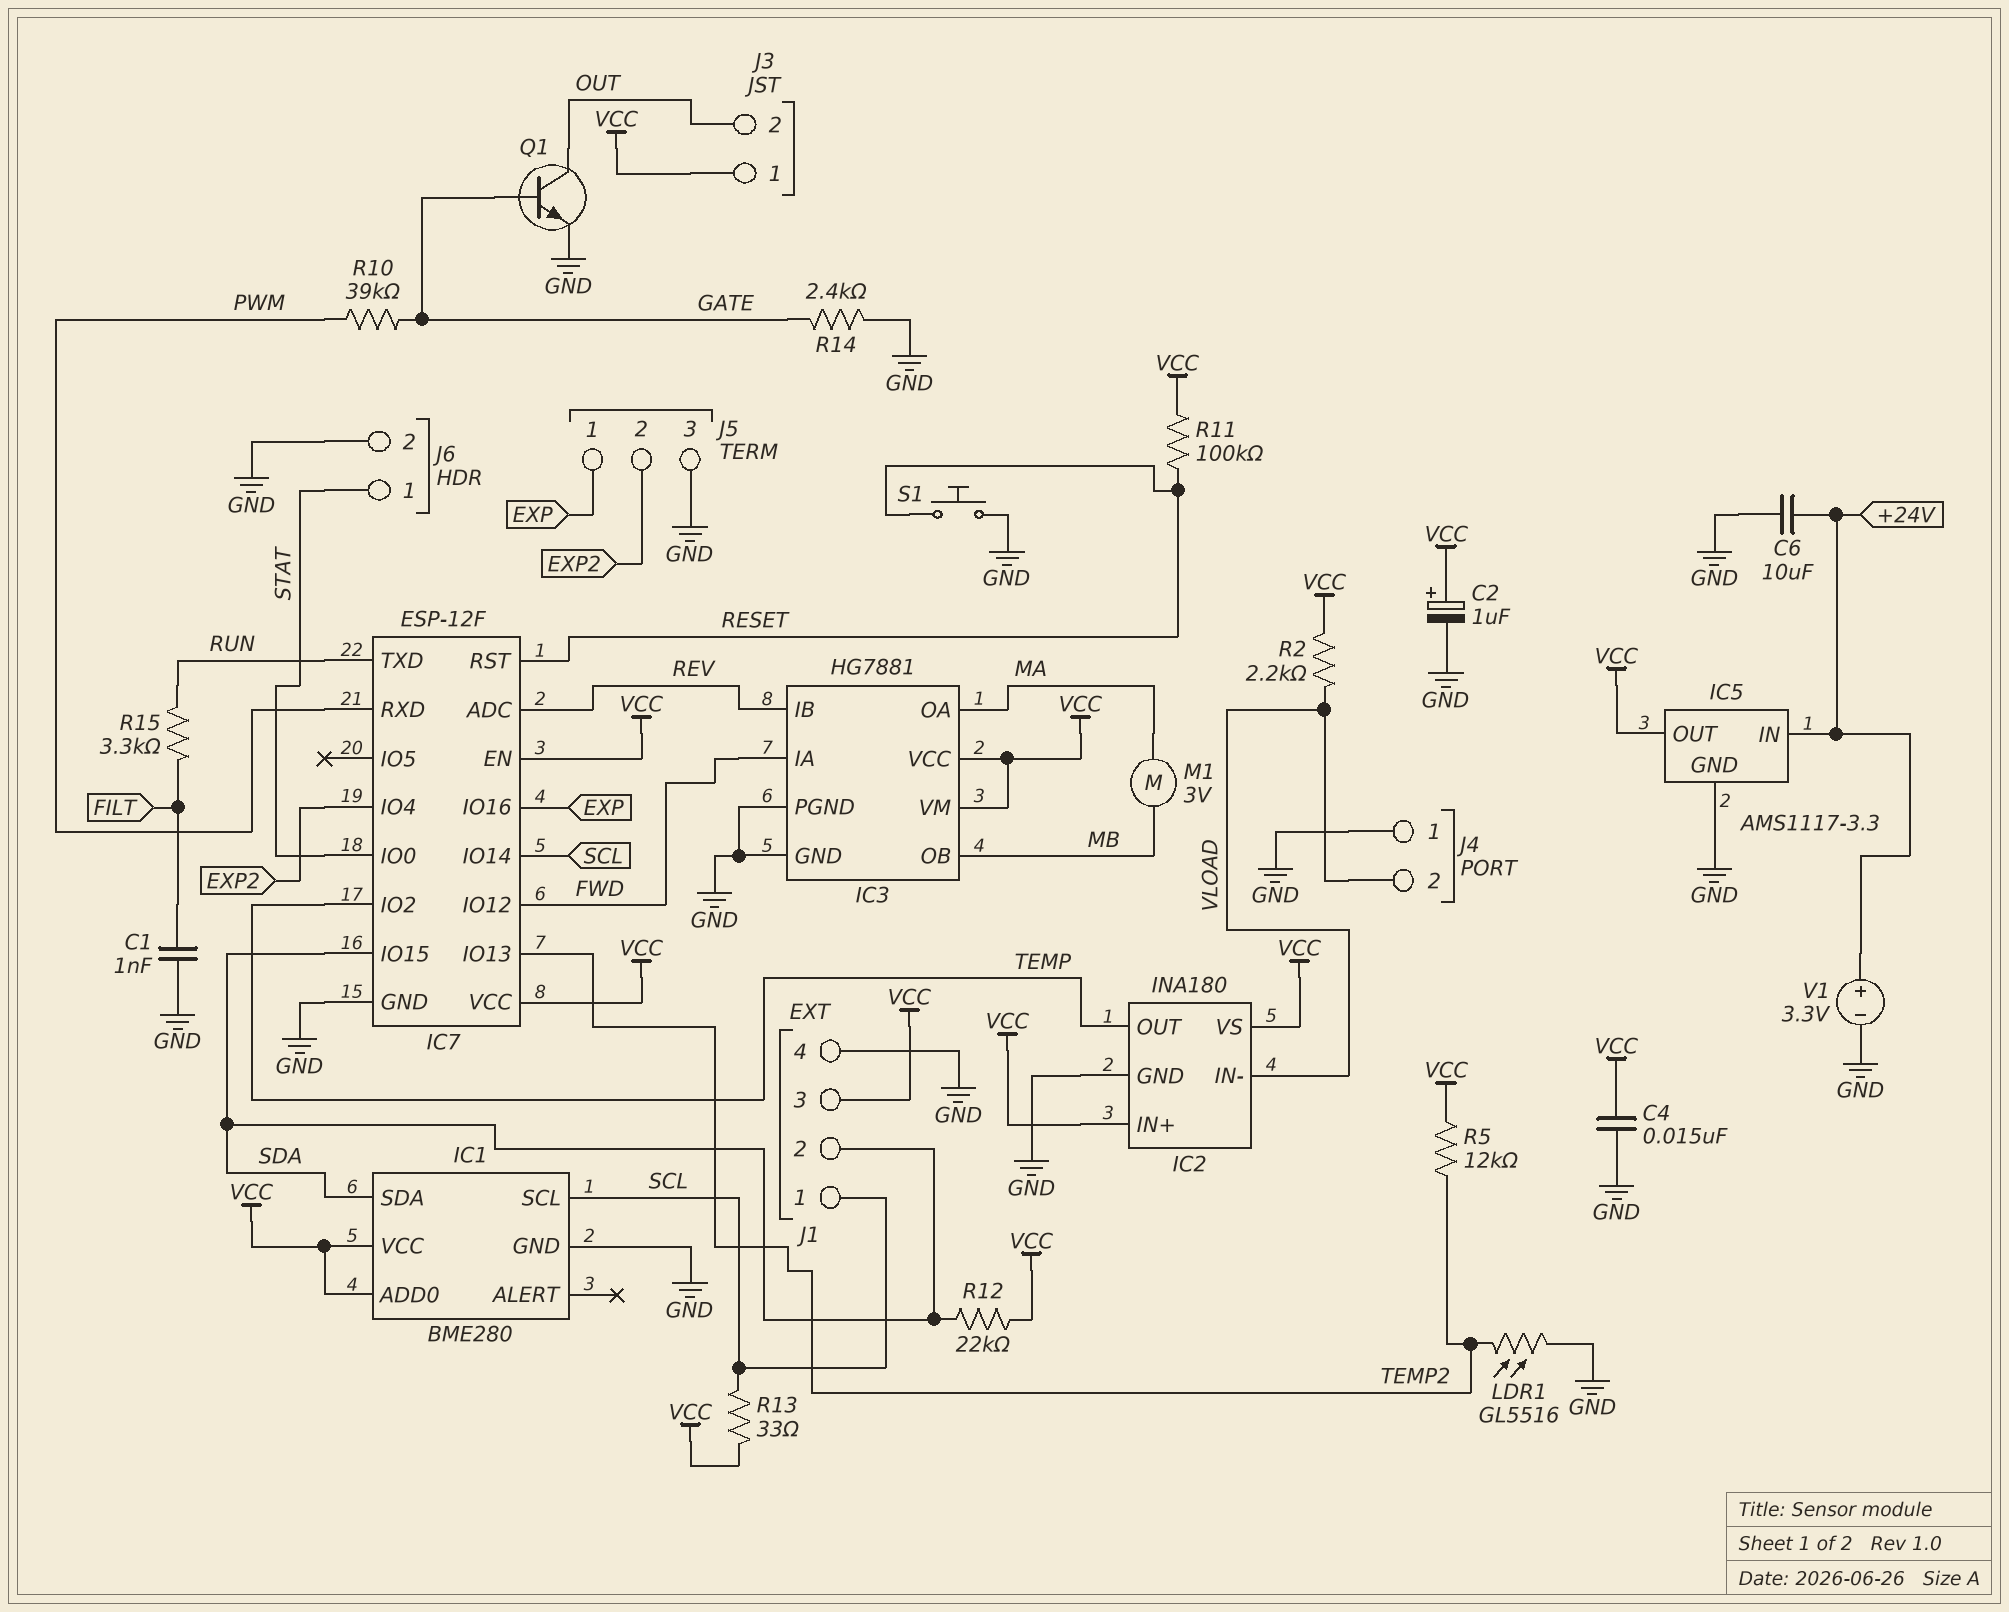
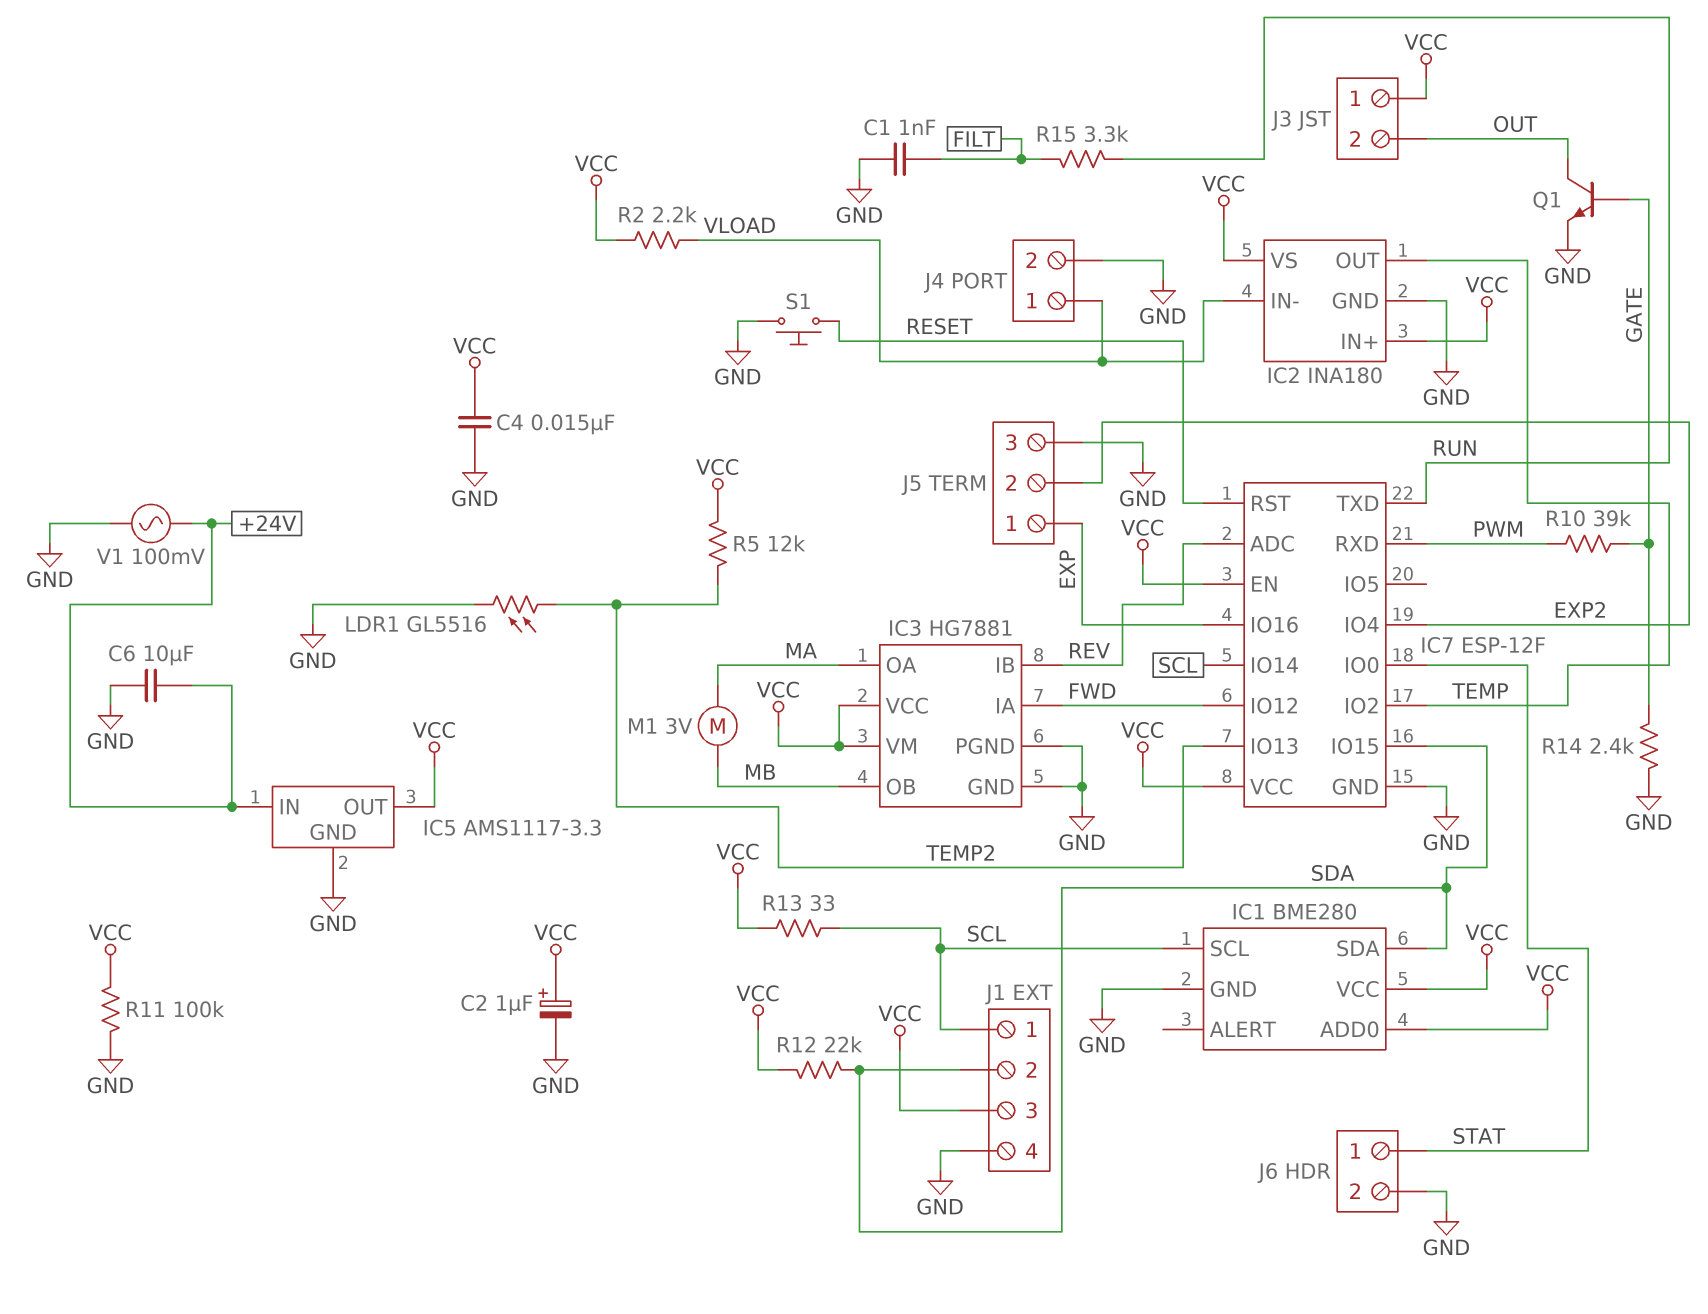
J4 pin 1: GND -> VLOAD
J4 pin 2: VLOAD -> GND
R11: 100k (RESET, VCC) -> 100k (GND, VCC)
V1: 3.3V (plus +24V, minus GND) -> AC 100mV (+24V, GND)

